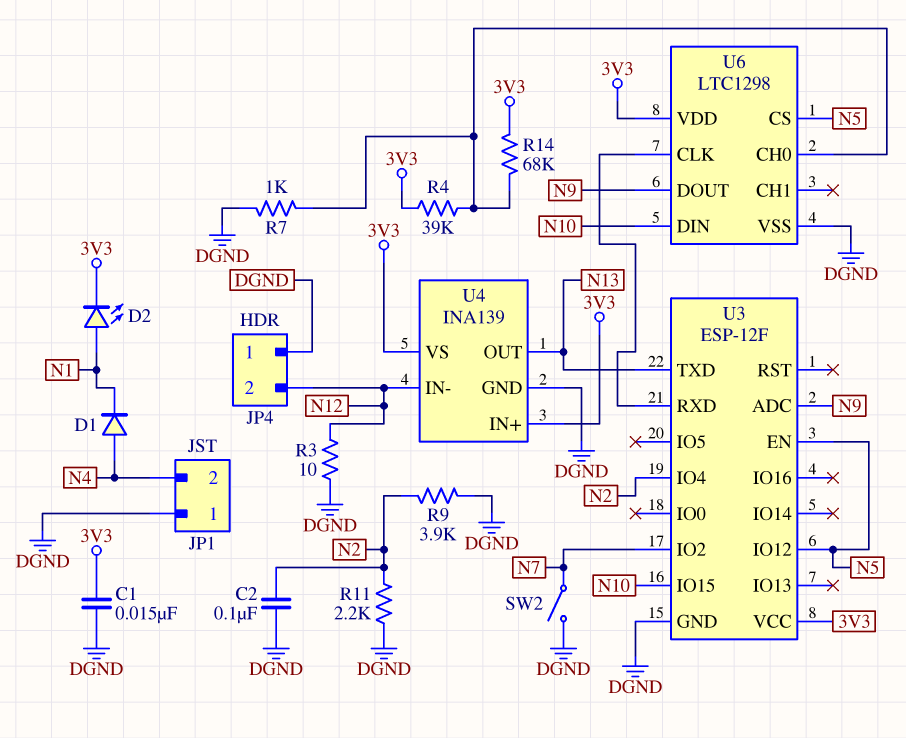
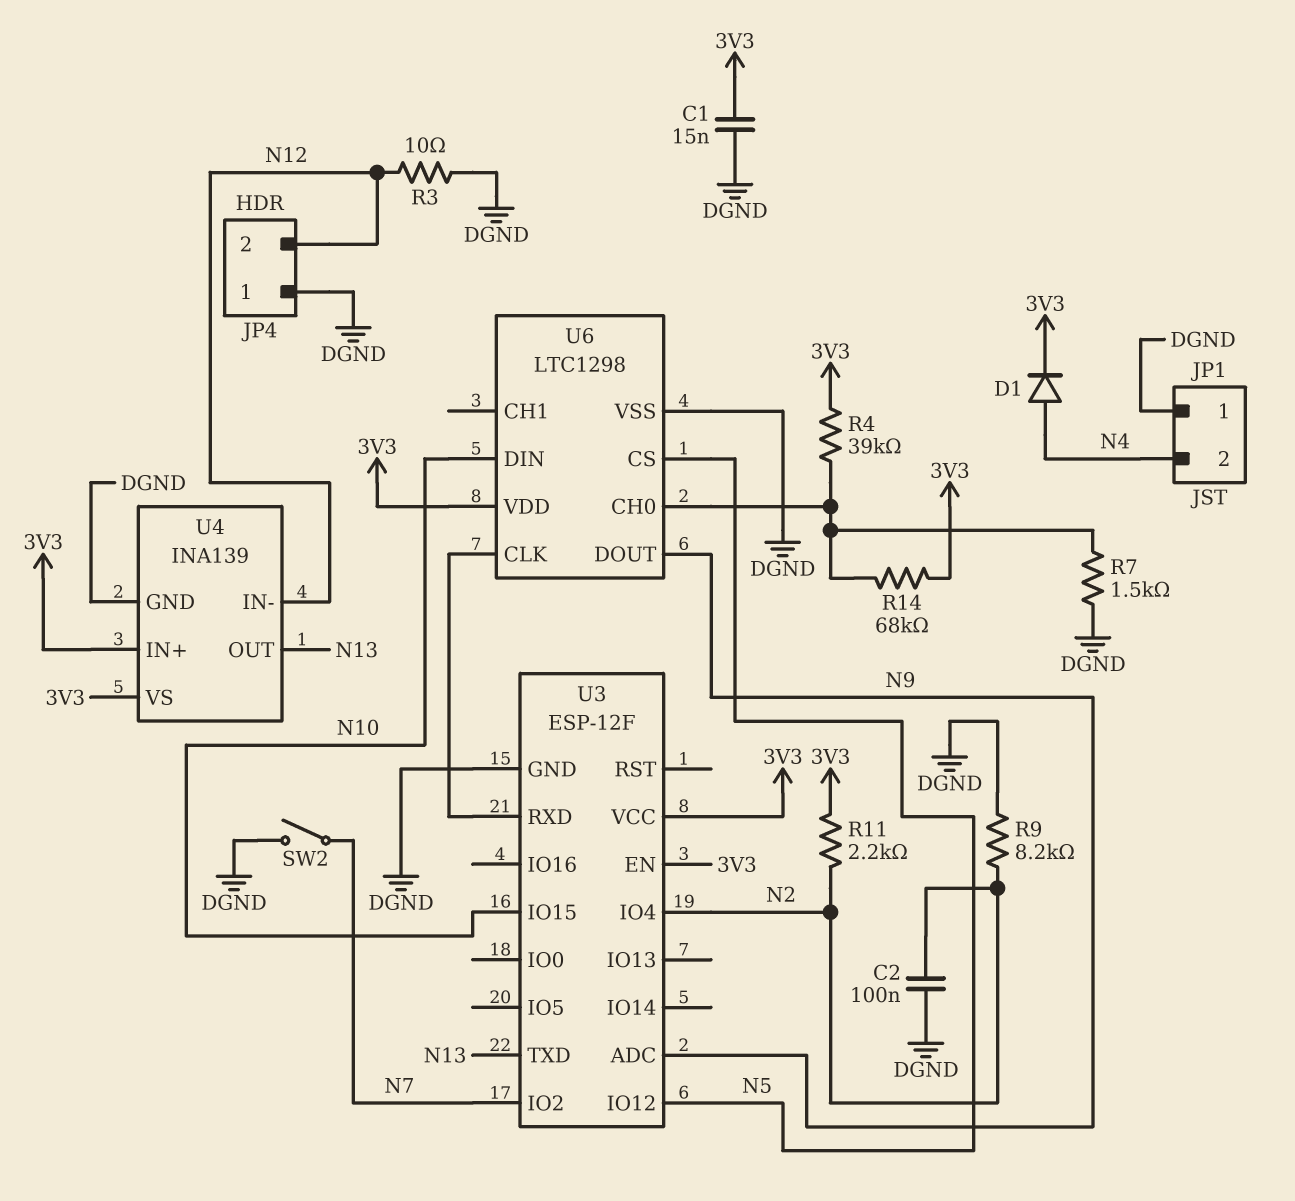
D1: diode (A N4, K N1) -> diode (A N4, K 3V3)
D2: LED (A N1, K 3V3) -> none
R7: 1k (DGND, U6/CH0) -> 1.5k (DGND, U6/CH0)
R9: 3.9k (DGND, N2) -> 8.2k (DGND, N2)
R11: 2.2k (DGND, N2) -> 2.2k (3V3, N2)
U3 pin EN: N5 -> 3V3

